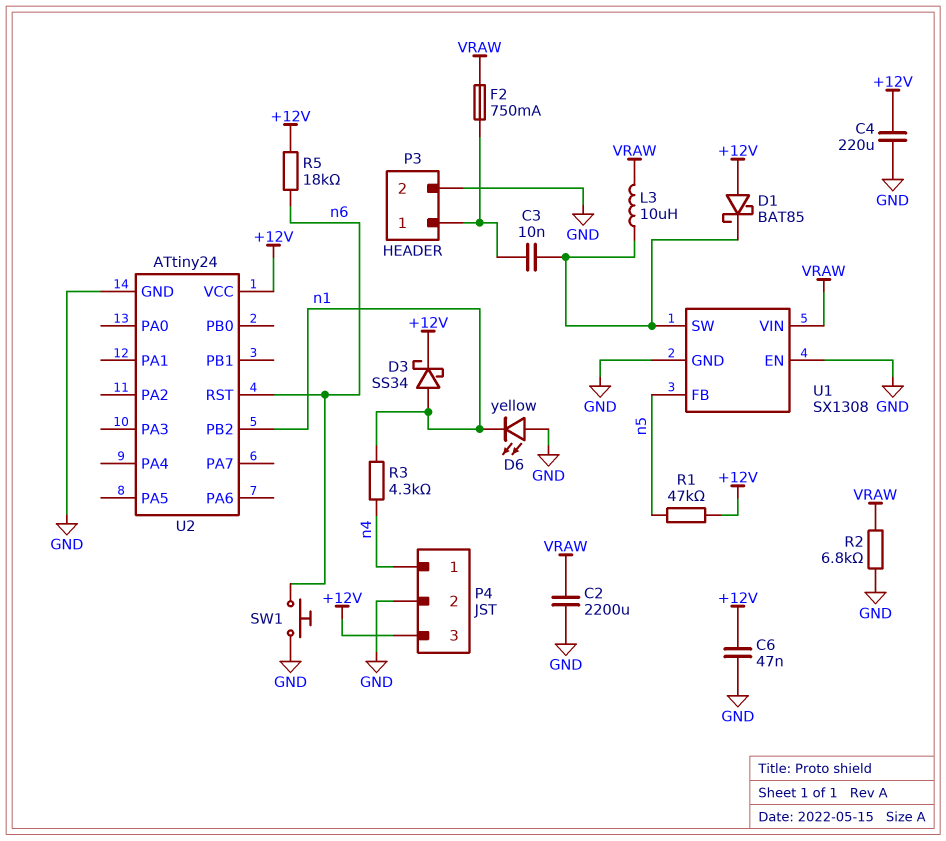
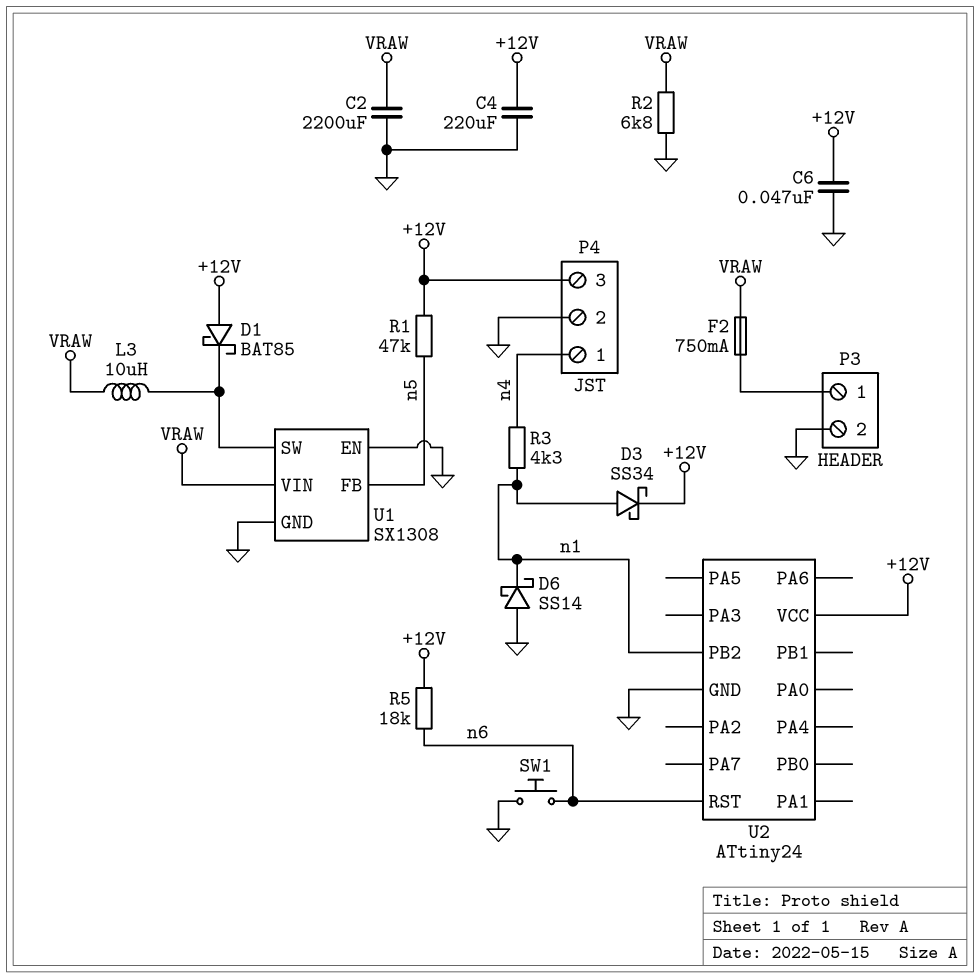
C3: 10nF (P3/1, U1/SW) -> none
D6: LED yellow (A GND, K n1) -> schottky SS14 (A GND, K n1)

